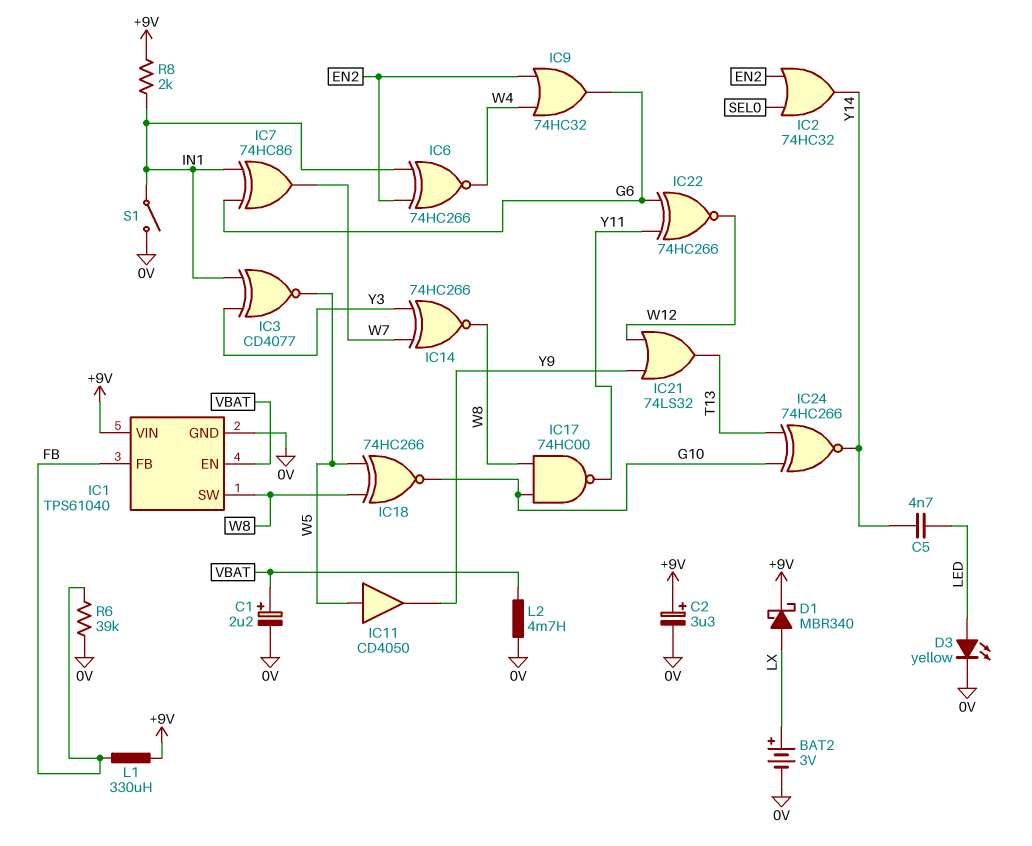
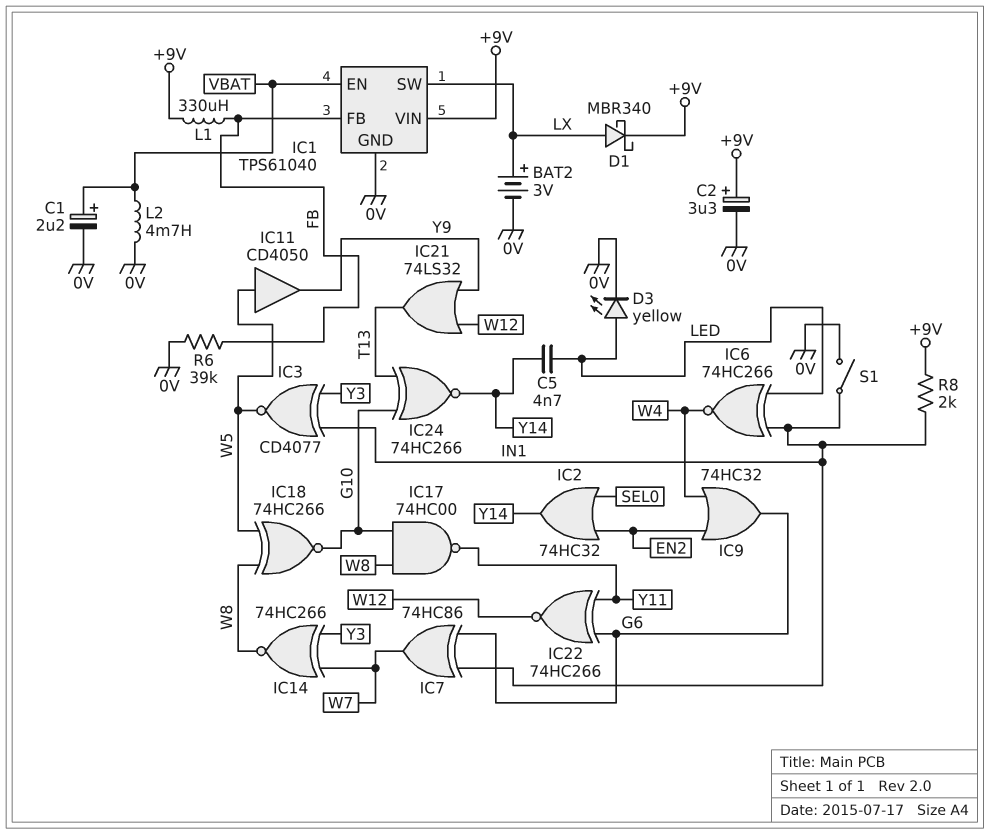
IC1 pin SW: W8 -> LX
IC6: XNOR 74HC266 (in EN2, in IN1, out W4) -> XNOR 74HC266 (in IN1, in LED, out W4)

